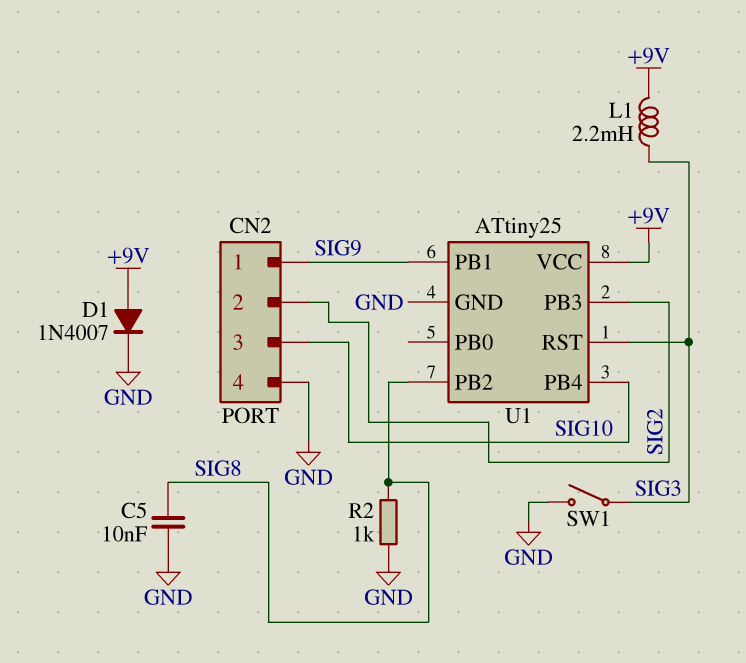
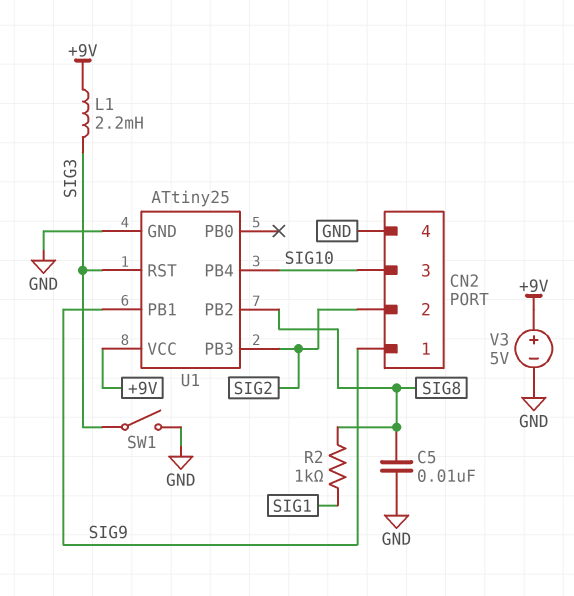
D1: diode 1N4007 (A +9V, K GND) -> none
R2: 1k (GND, SIG8) -> 1k (SIG1, SIG8)
V3: none -> 5V (plus +9V, minus GND)

